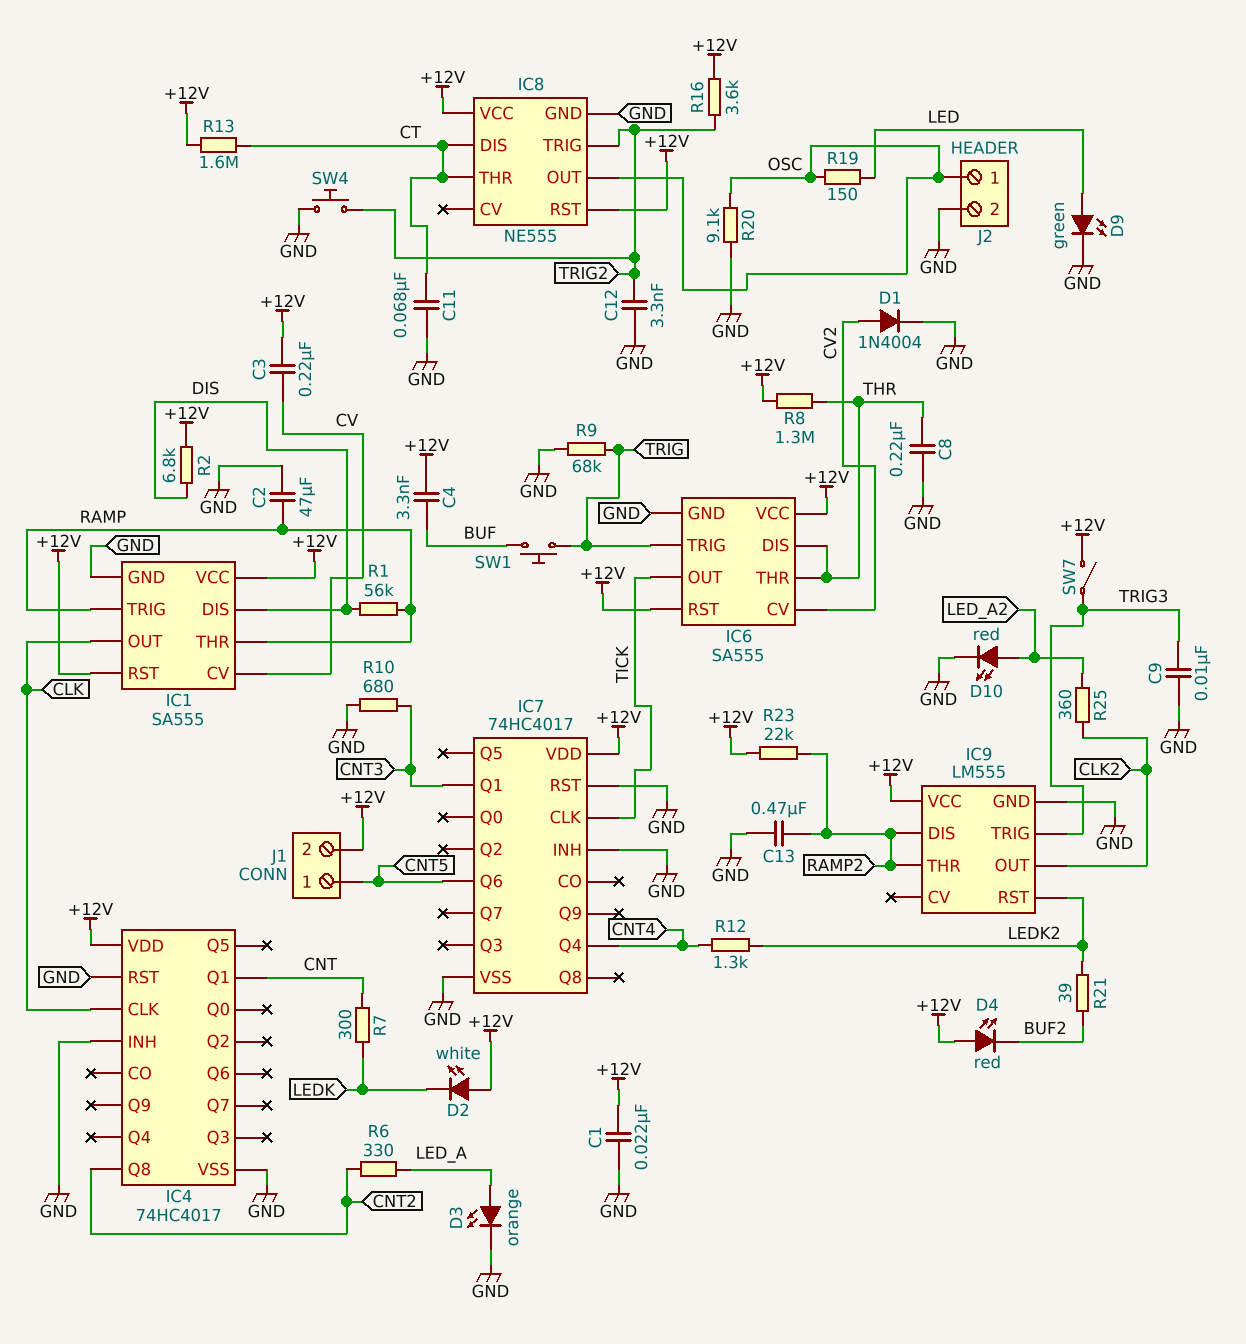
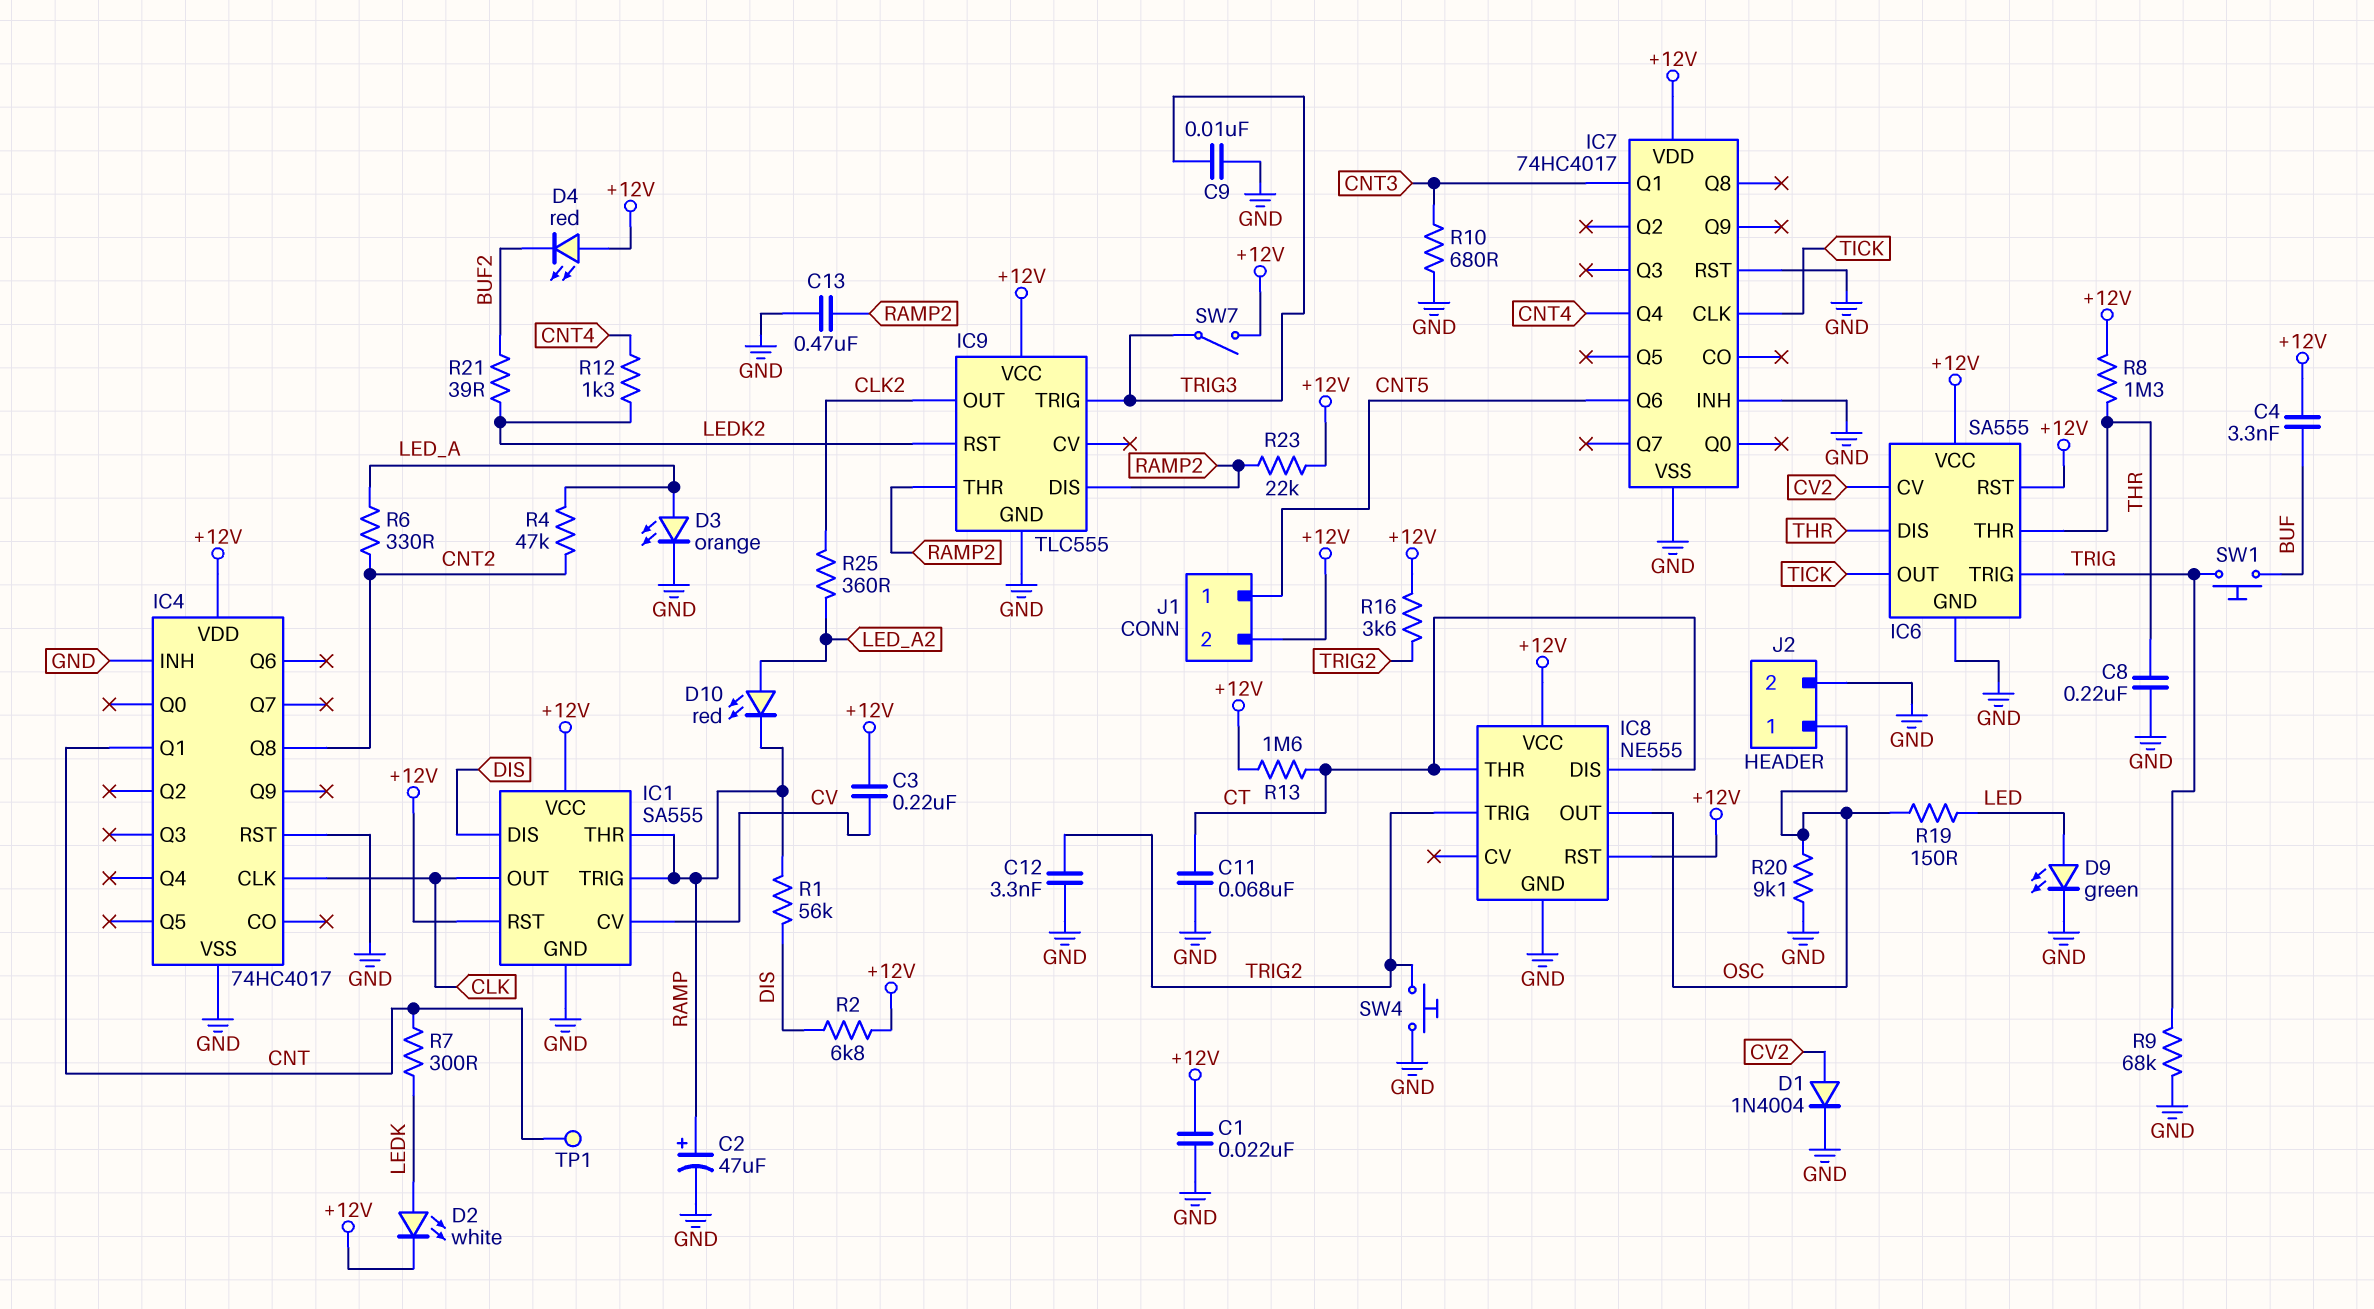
C2: 47uF (GND, RAMP) -> 47uF (plus RAMP, minus GND)
D2: LED white (A +12V, K LEDK) -> LED white (A LEDK, K +12V)
D10: LED red (A LED_A2, K GND) -> LED red (A LED_A2, K RAMP)
IC9: LM555 -> TLC555
R4: none -> 47k (CNT2, LED_A)
TP1: none -> test point (CNT)

